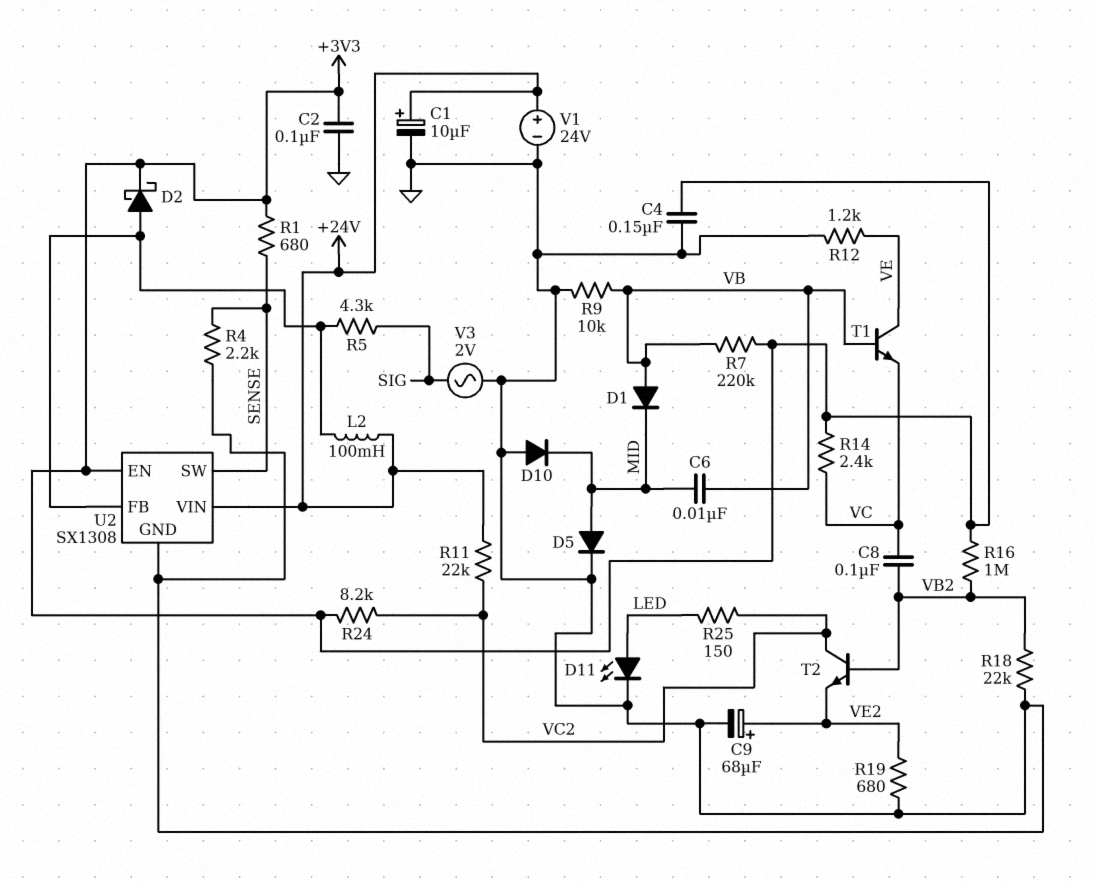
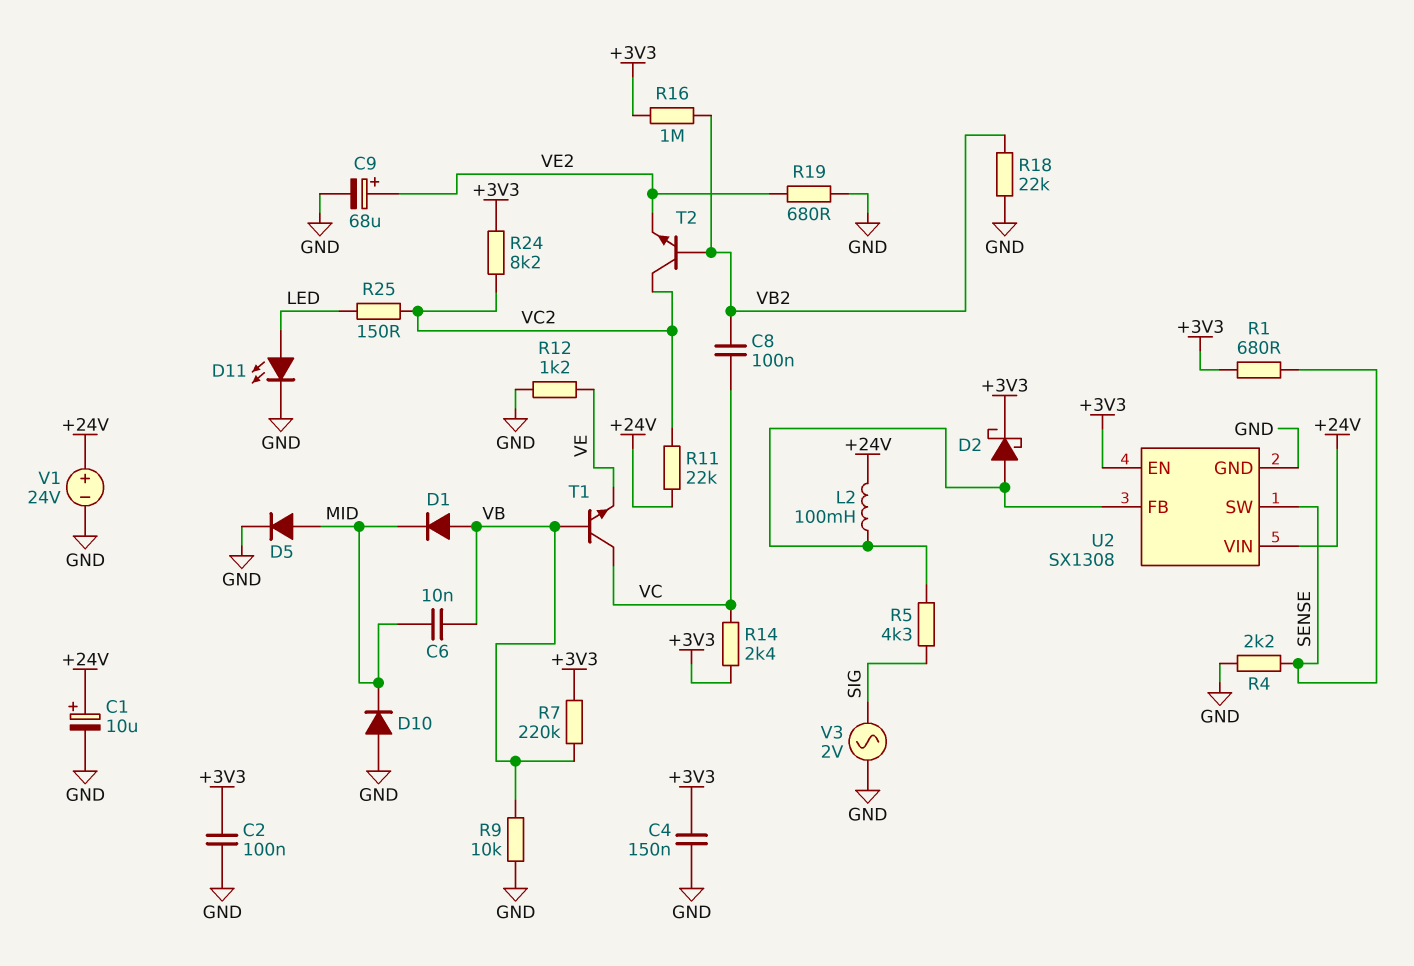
T1: NPN (B VB, C VE, E VC) -> NPN (B VB, C VC, E VE)

